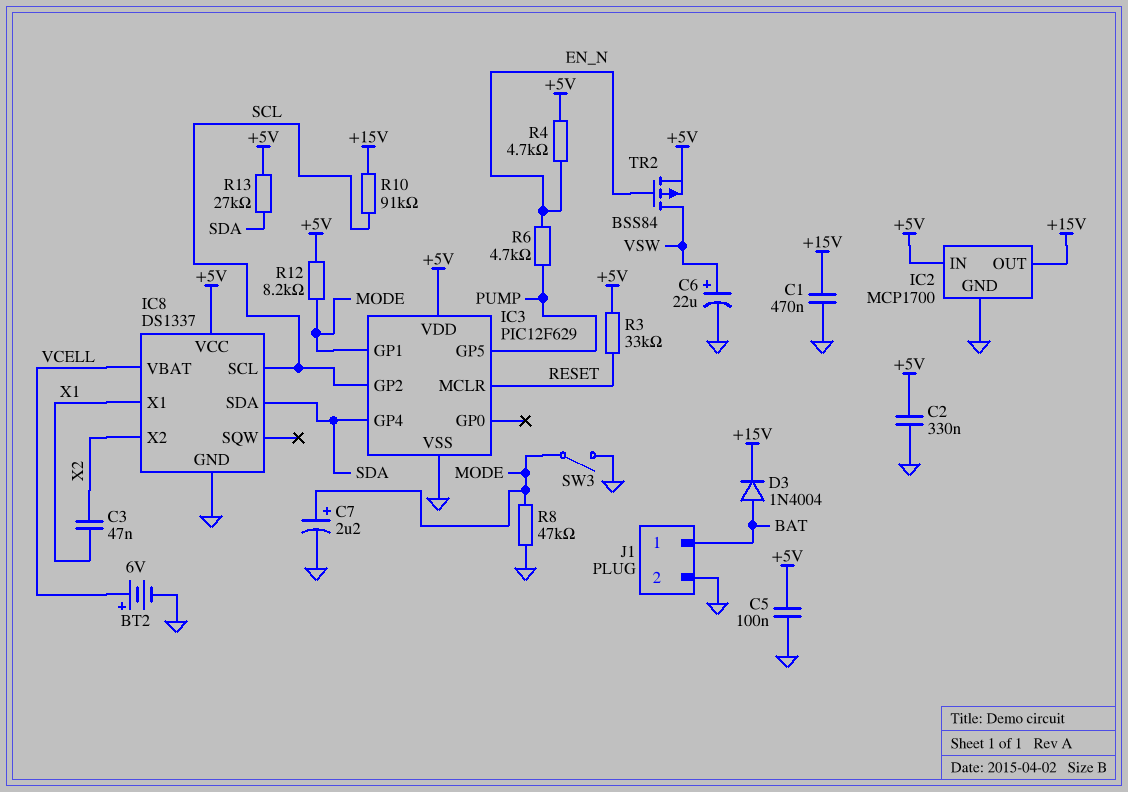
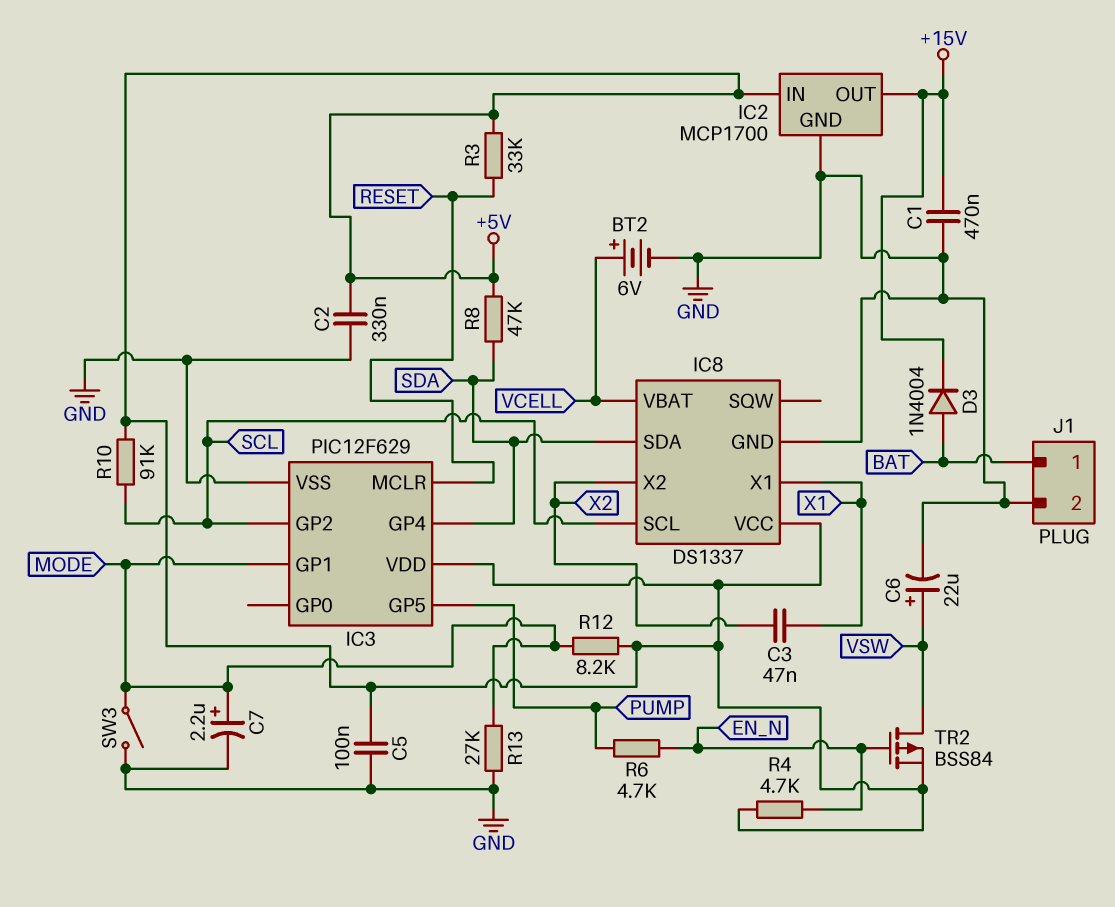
R8: 47k (GND, MODE) -> 47k (+5V, SDA)
R10: 91k (+15V, SCL) -> 91k (+5V, SCL)
R13: 27k (+5V, SDA) -> 27k (GND, MODE)

